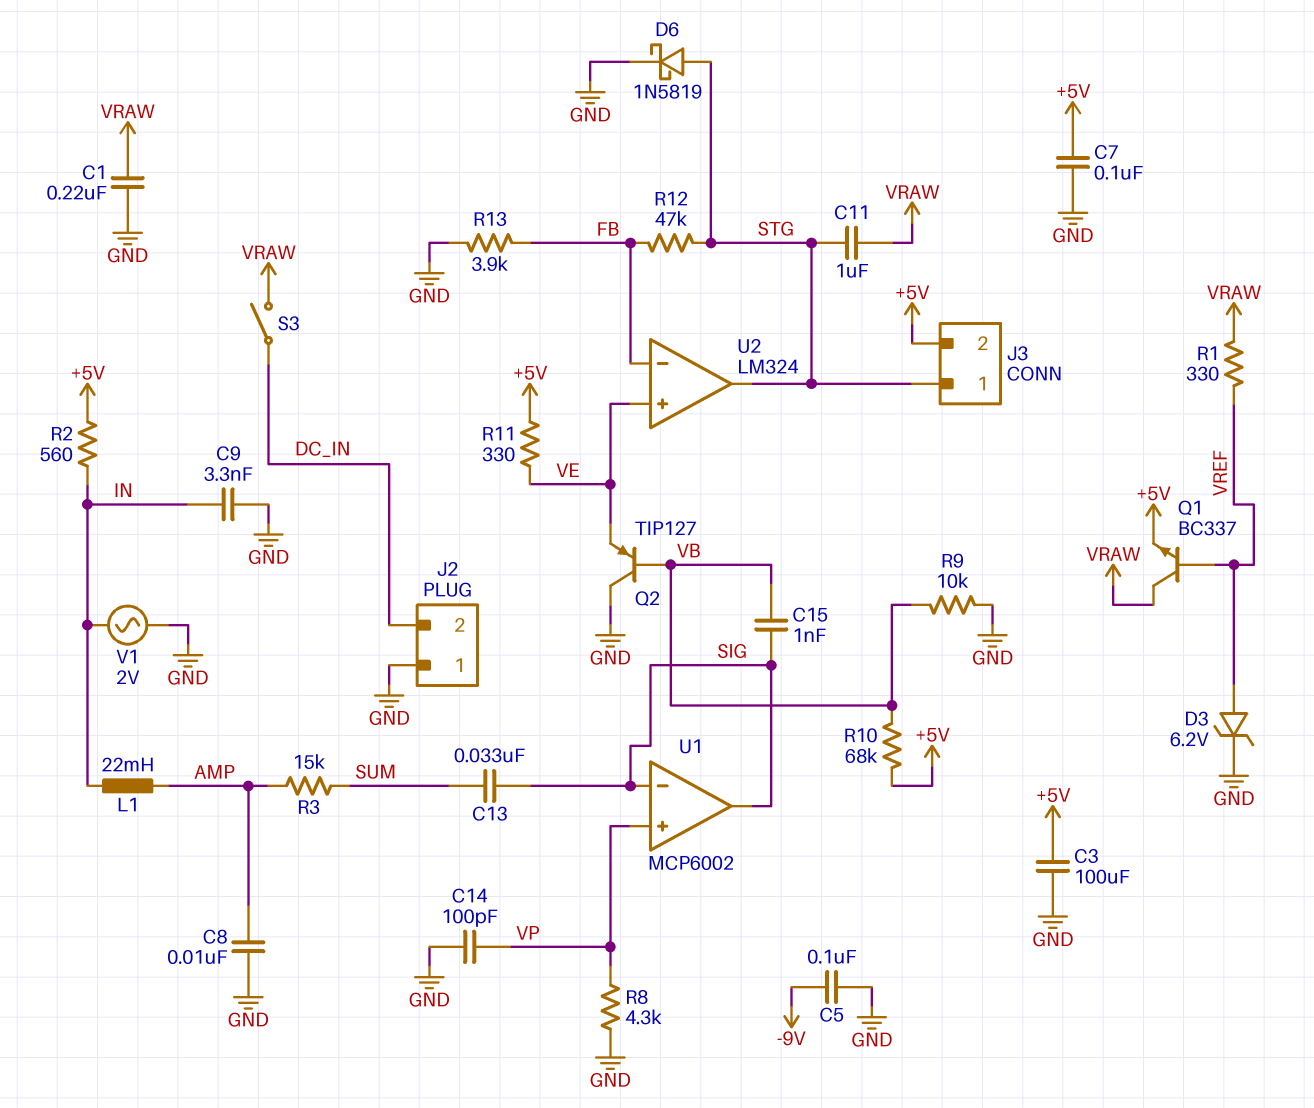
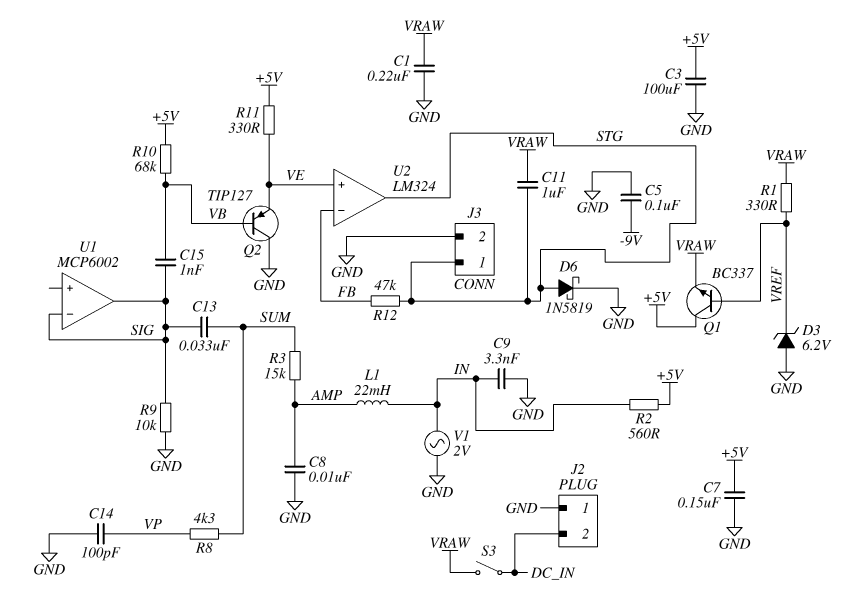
C7: 100nF (+5V, GND) -> 150nF (+5V, GND)
D3: zener 6.2V (A VREF, K GND) -> zener 6.2V (A GND, K VREF)
J3 pin 2: +5V -> GND
Q1: NPN BC337 (B VREF, C VRAW, E +5V) -> NPN BC337 (B VREF, C +5V, E VRAW)
R8: 4.3k (GND, VP) -> 4.3k (SUM, VP)
R9: 10k (GND, VB) -> 10k (GND, SIG)
R13: 3.9k (FB, GND) -> none
U1 pin in+: VP -> none

